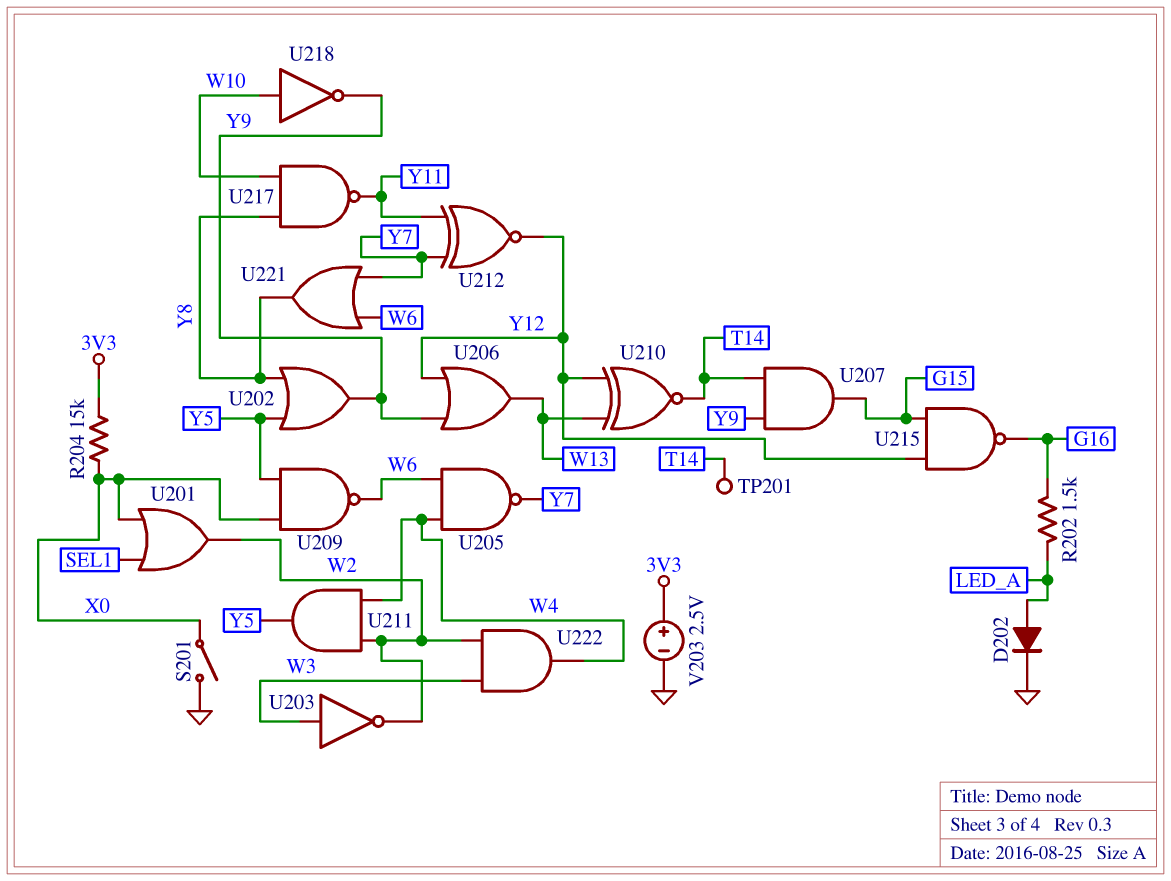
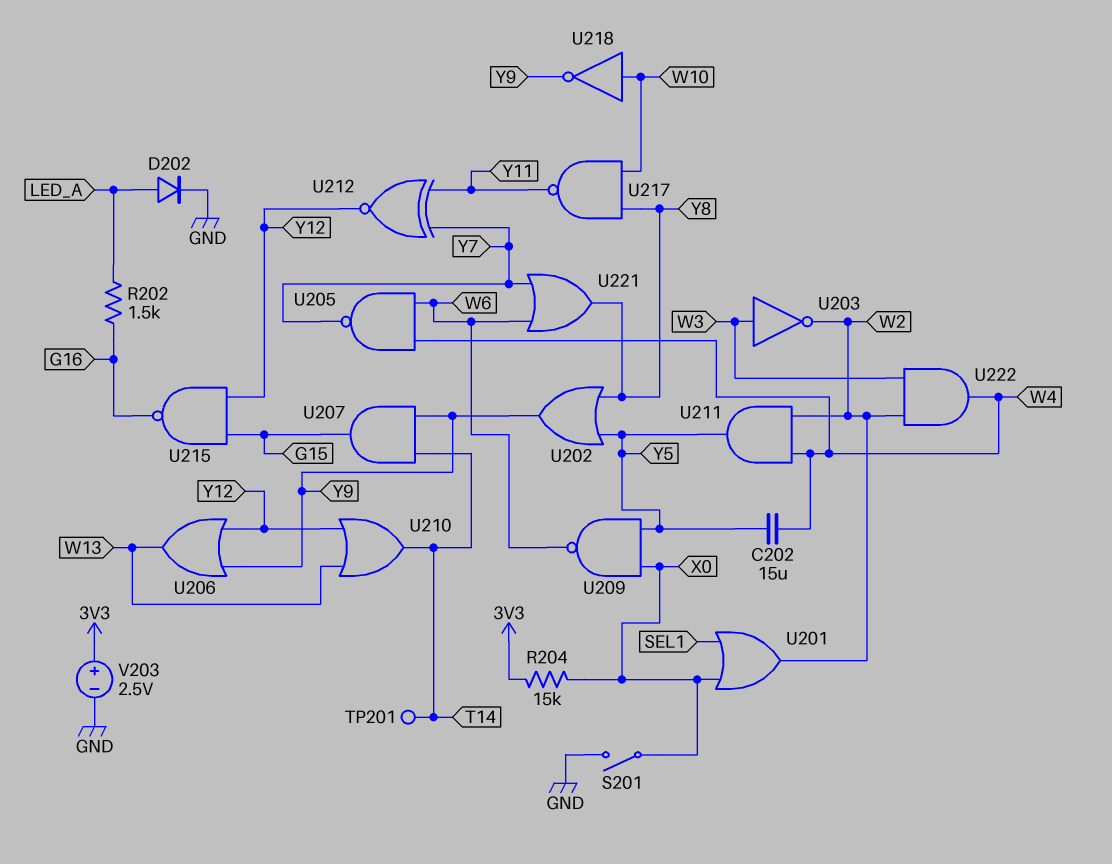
C202: none -> 15uF (W4, Y5)
U210: XNOR (in W13, in Y12, out T14) -> OR (in W13, in Y12, out T14)

